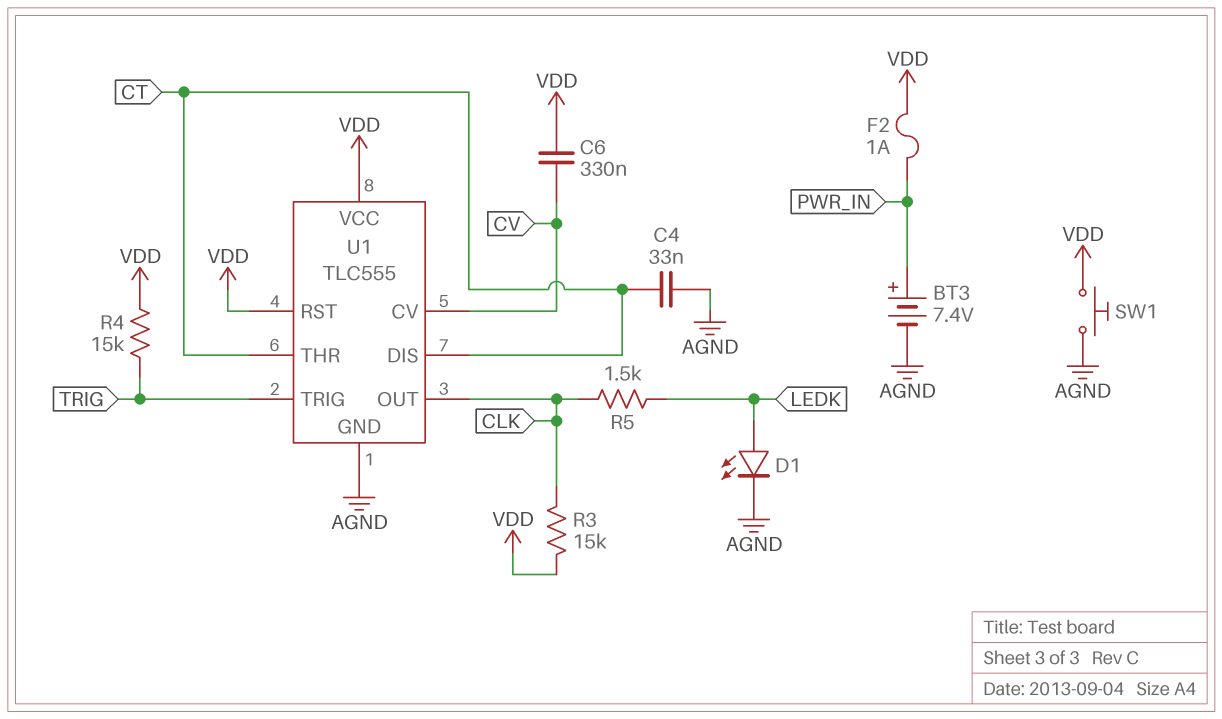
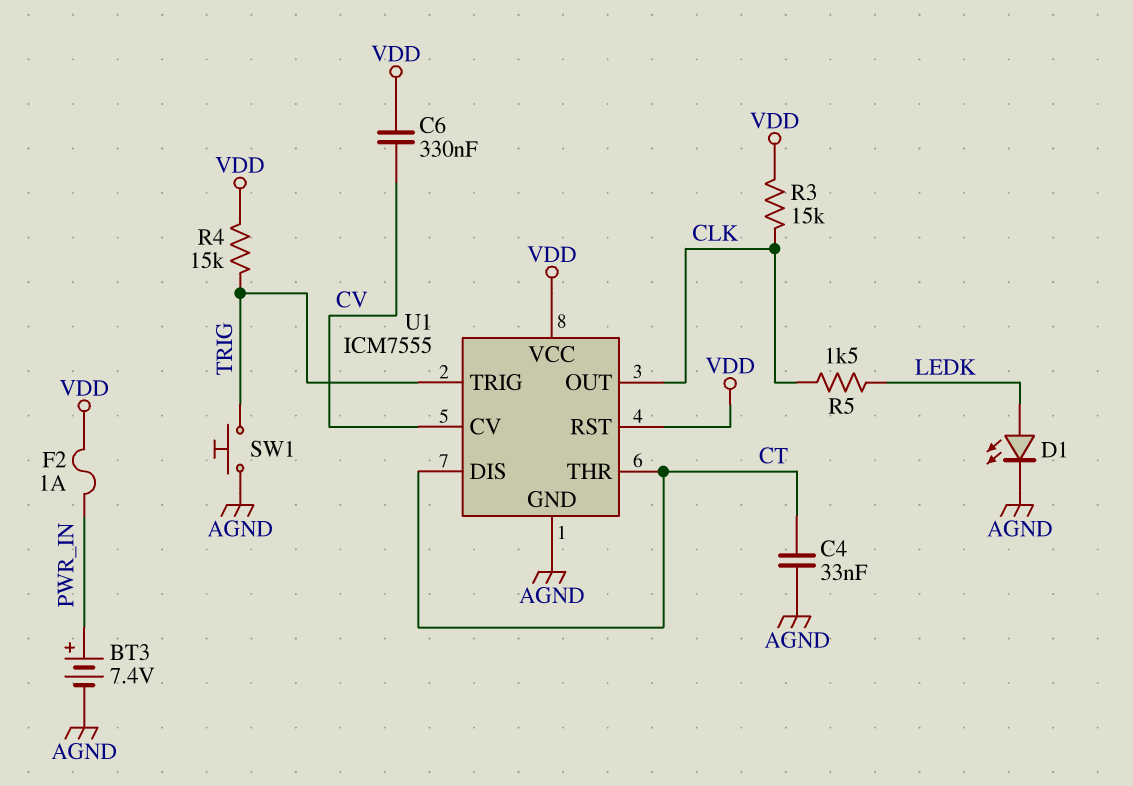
SW1: button (AGND, VDD) -> button (AGND, TRIG)
U1: TLC555 -> ICM7555

